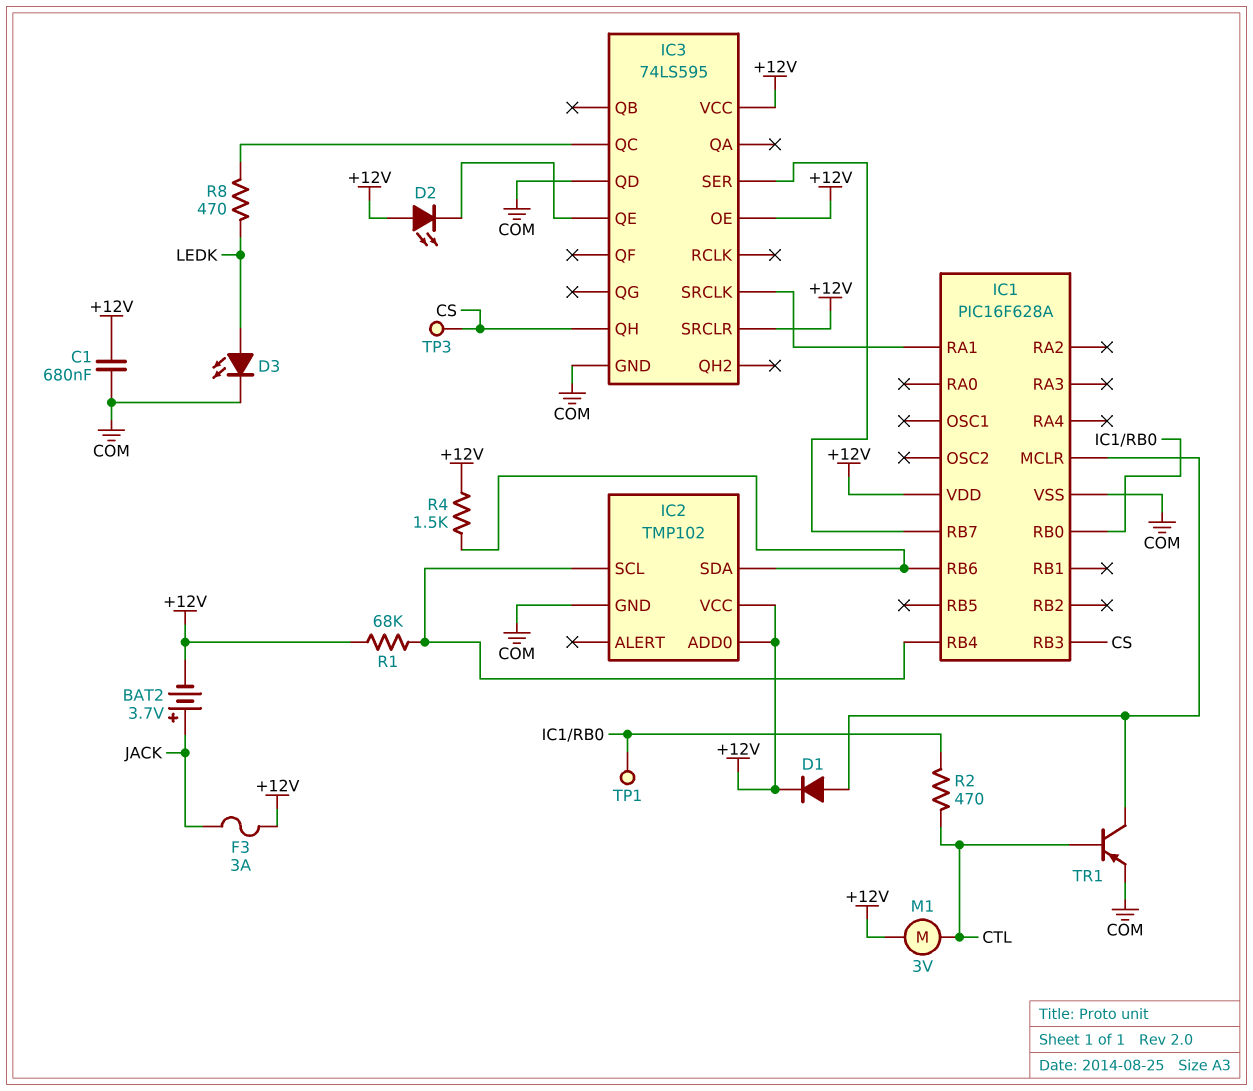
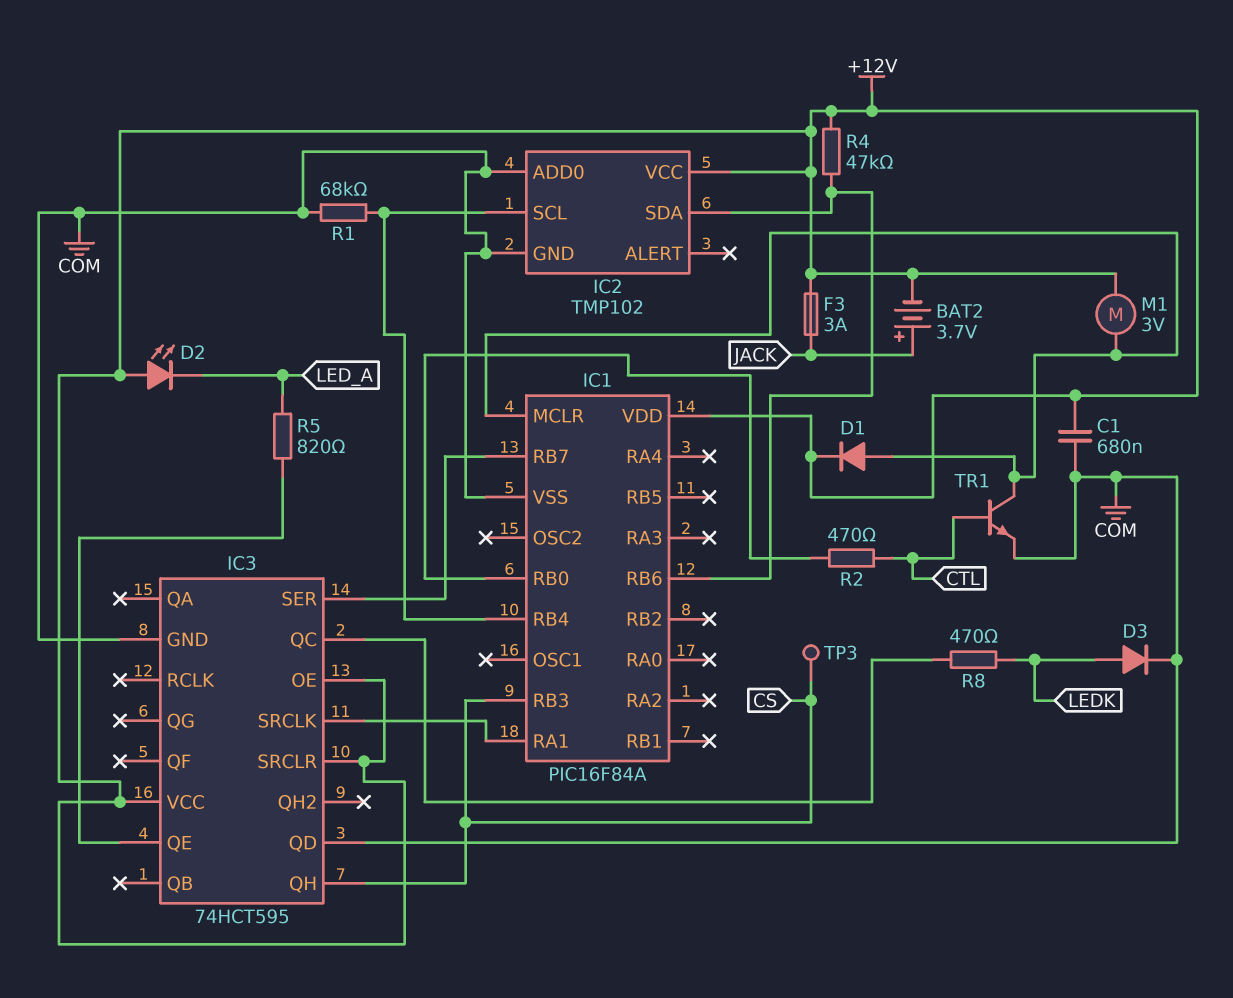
D2: LED (A +12V, K IC3/QE) -> LED (A +12V, K LED_A)
D3: LED (A LEDK, K COM) -> diode (A LEDK, K COM)
IC1: PIC16F628A -> PIC16F84A
IC2 pin ADD0: +12V -> COM
IC3: 74LS595 -> 74HCT595
M1: motor 3V (+12V, CTL) -> motor 3V (+12V, IC1/MCLR)
R1: 68k (+12V, IC1/RB4) -> 68k (COM, IC1/RB4)
R4: 1.5k (+12V, IC1/RB6) -> 47k (+12V, IC1/RB6)
R5: none -> 820 (IC3/QE, LED_A)
TP1: test point (IC1/RB0) -> none
TR1: PNP (B CTL, C IC1/MCLR, E COM) -> NPN (B CTL, C IC1/MCLR, E COM)

